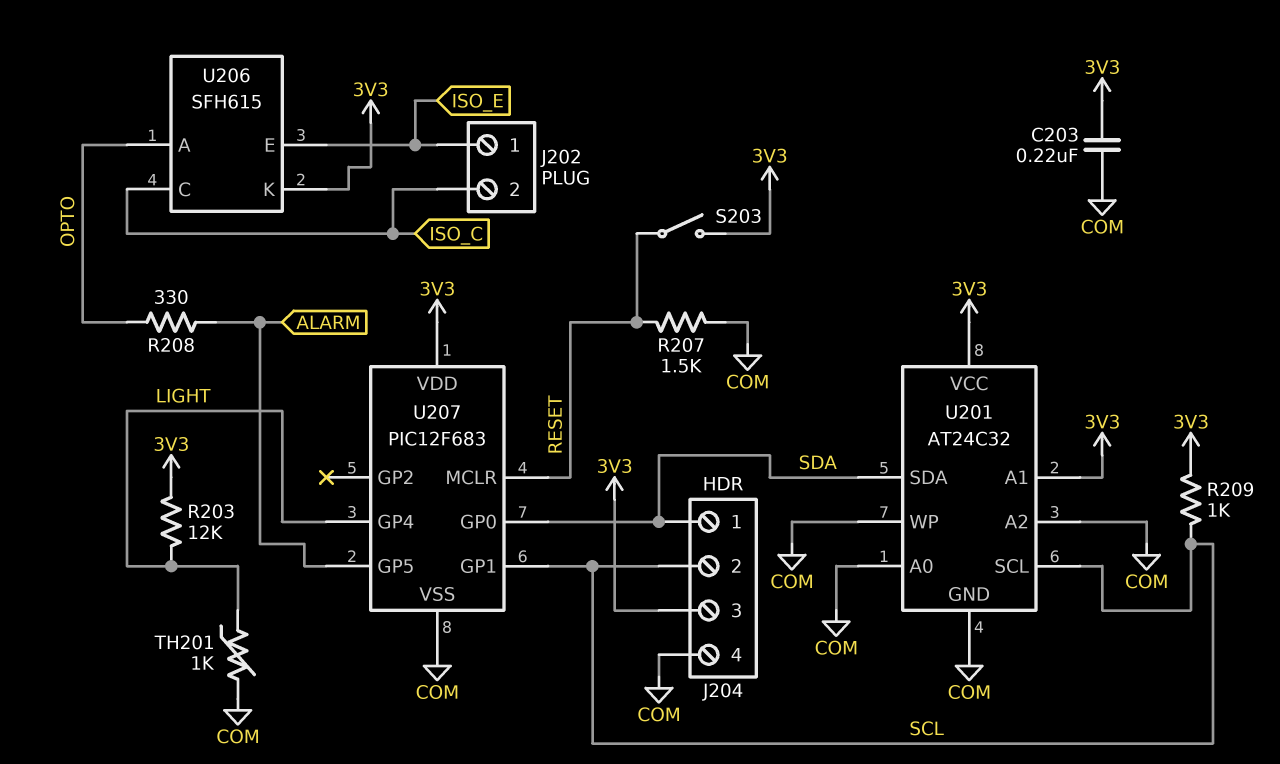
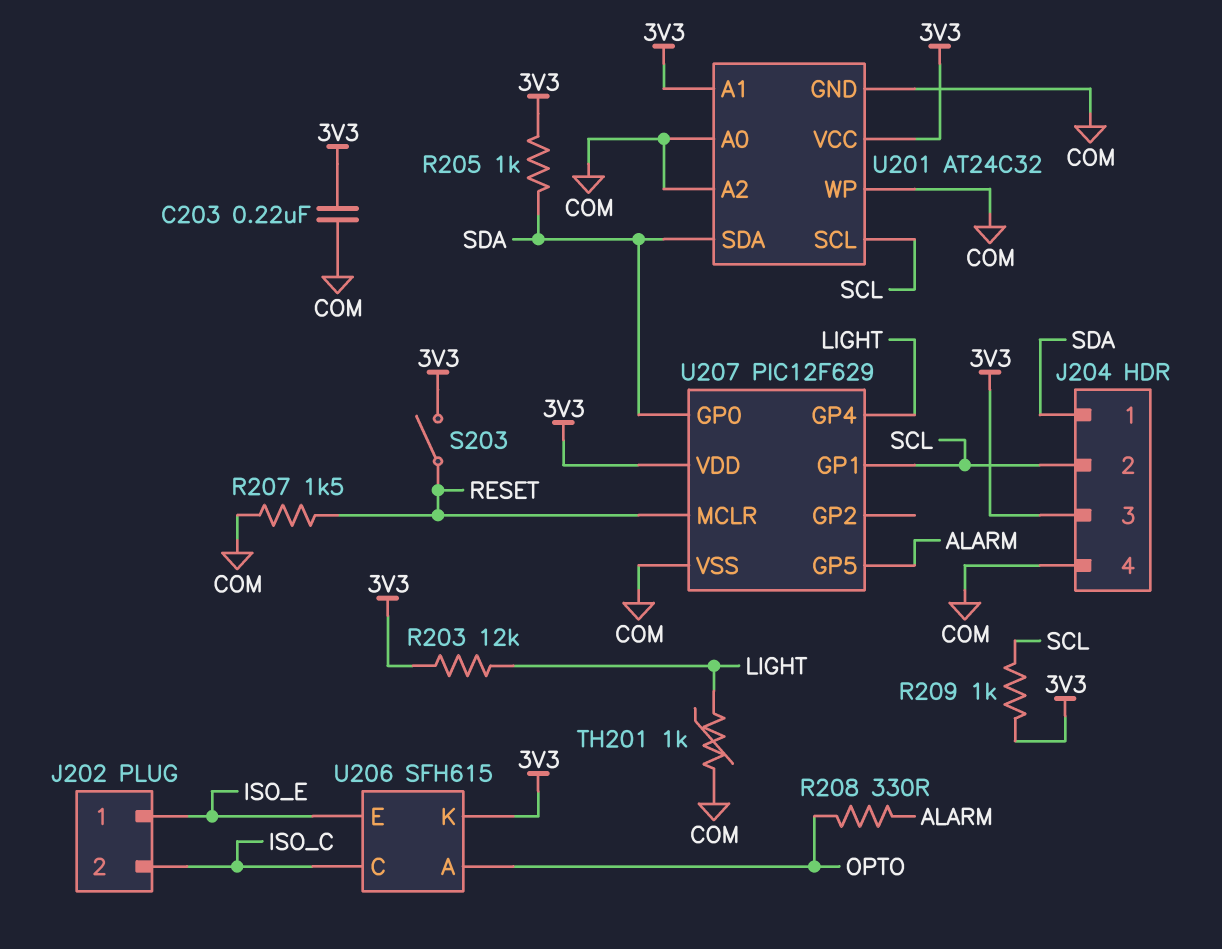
R205: none -> 1k (3V3, SDA)
U207: PIC12F683 -> PIC12F629

